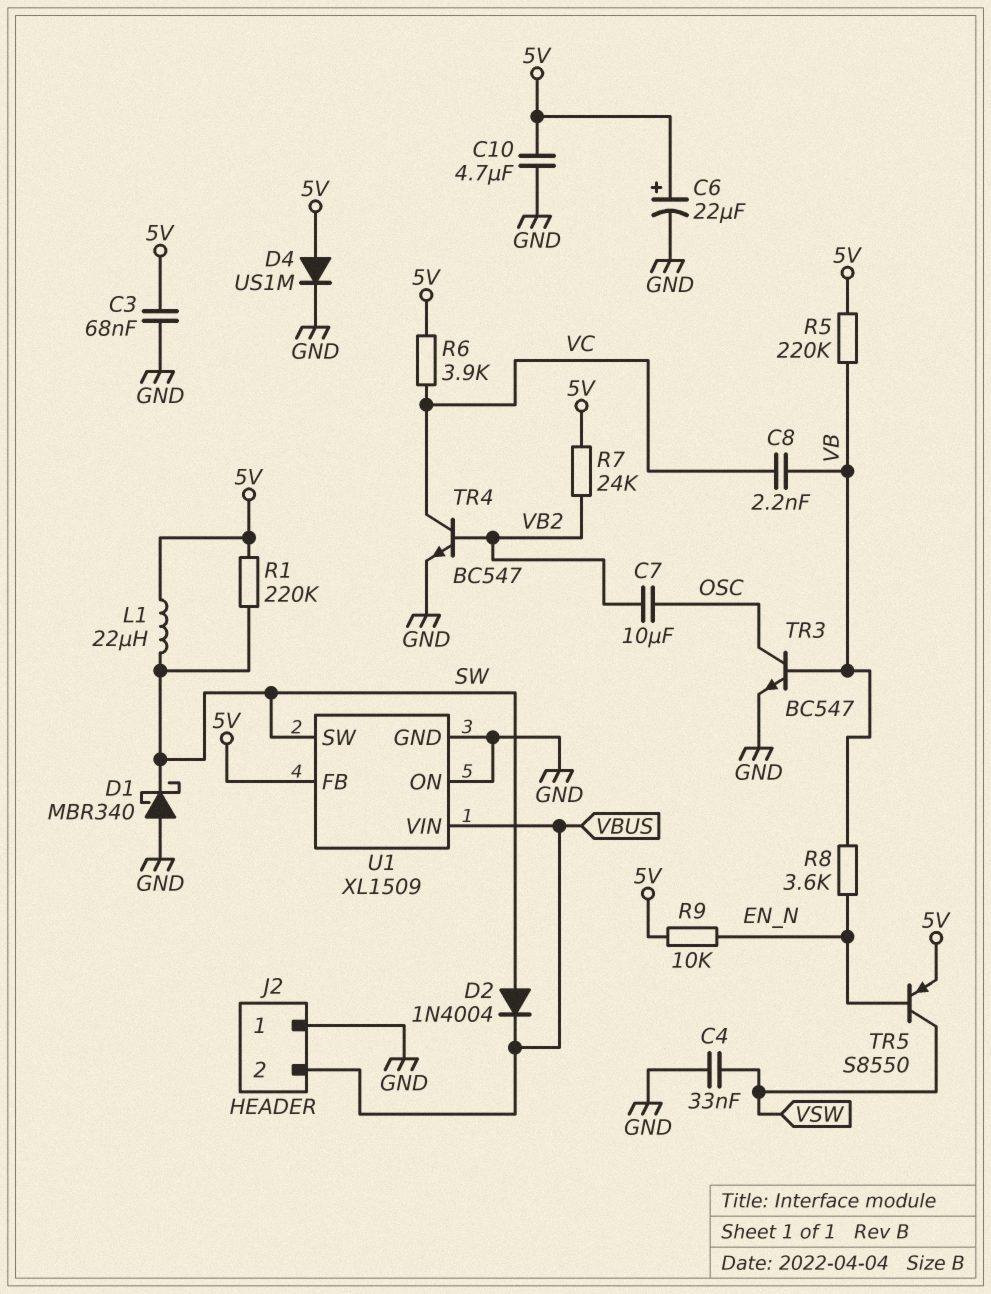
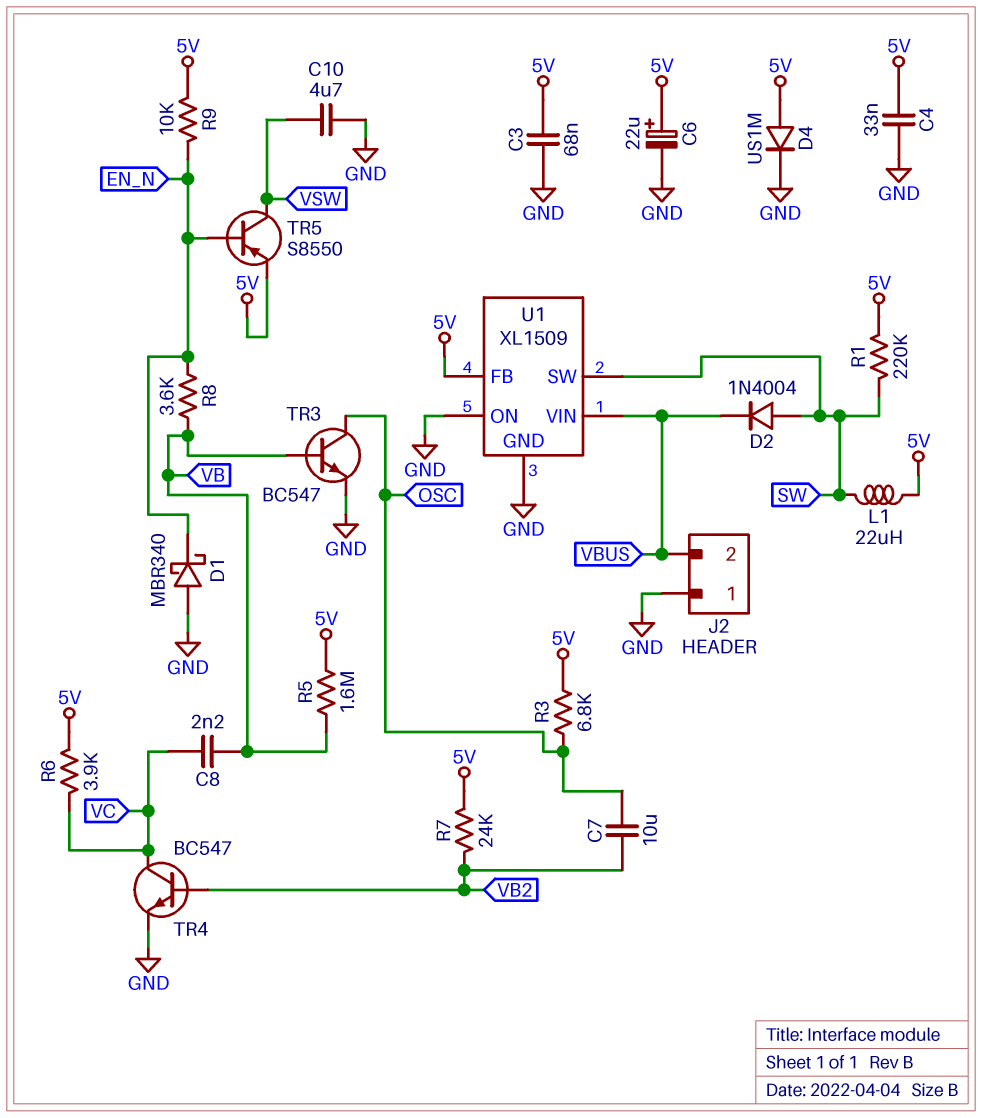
C4: 33nF (GND, VSW) -> 33nF (5V, GND)
C10: 4.7uF (5V, GND) -> 4.7uF (GND, VSW)
D1: schottky MBR340 (A GND, K SW) -> schottky MBR340 (A GND, K EN_N)
R3: none -> 6.8k (5V, OSC)
R5: 220k (5V, VB) -> 1.6M (5V, VB)

